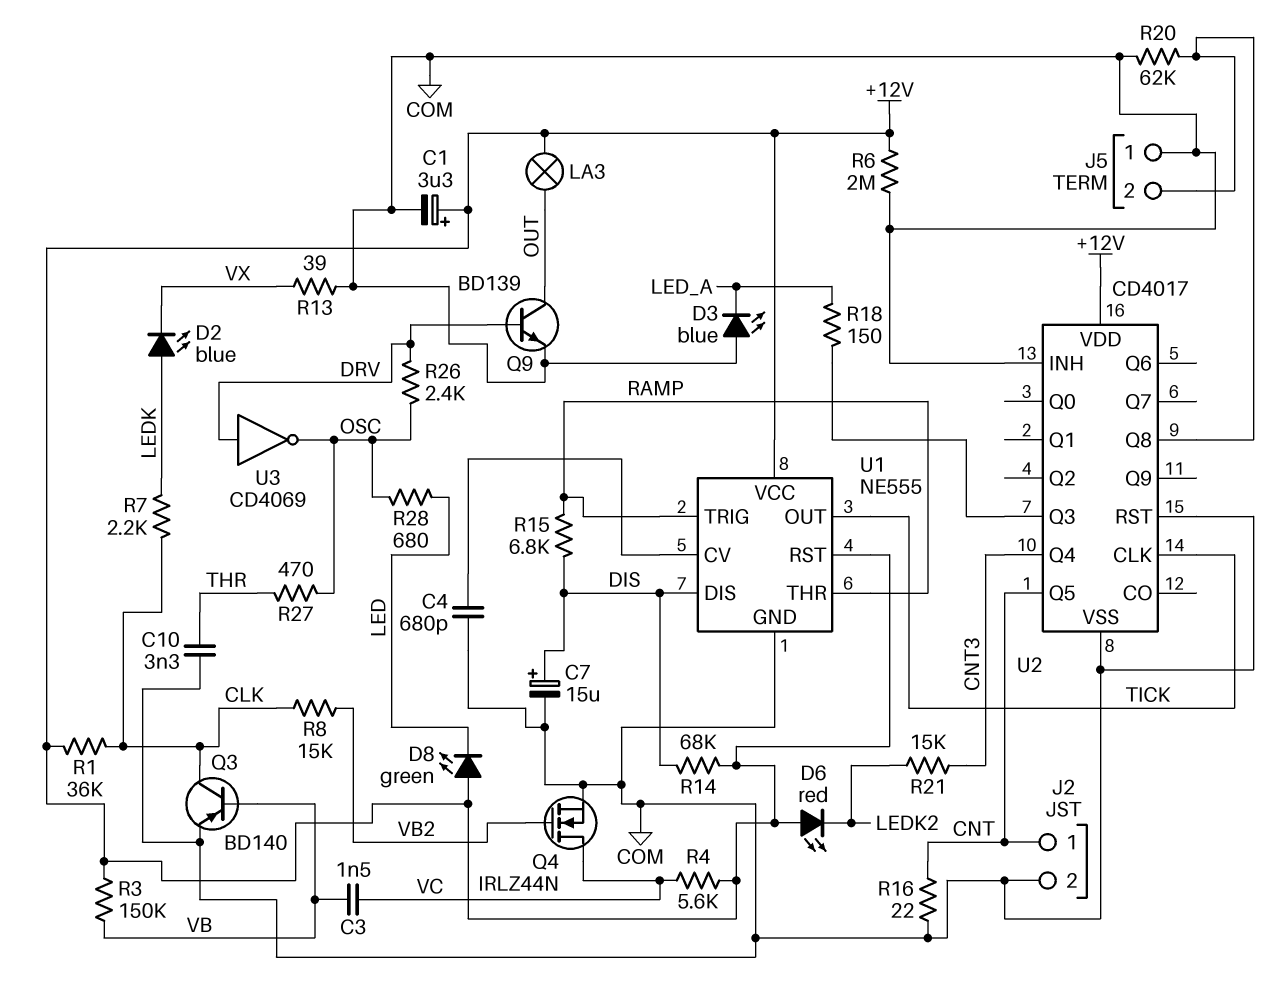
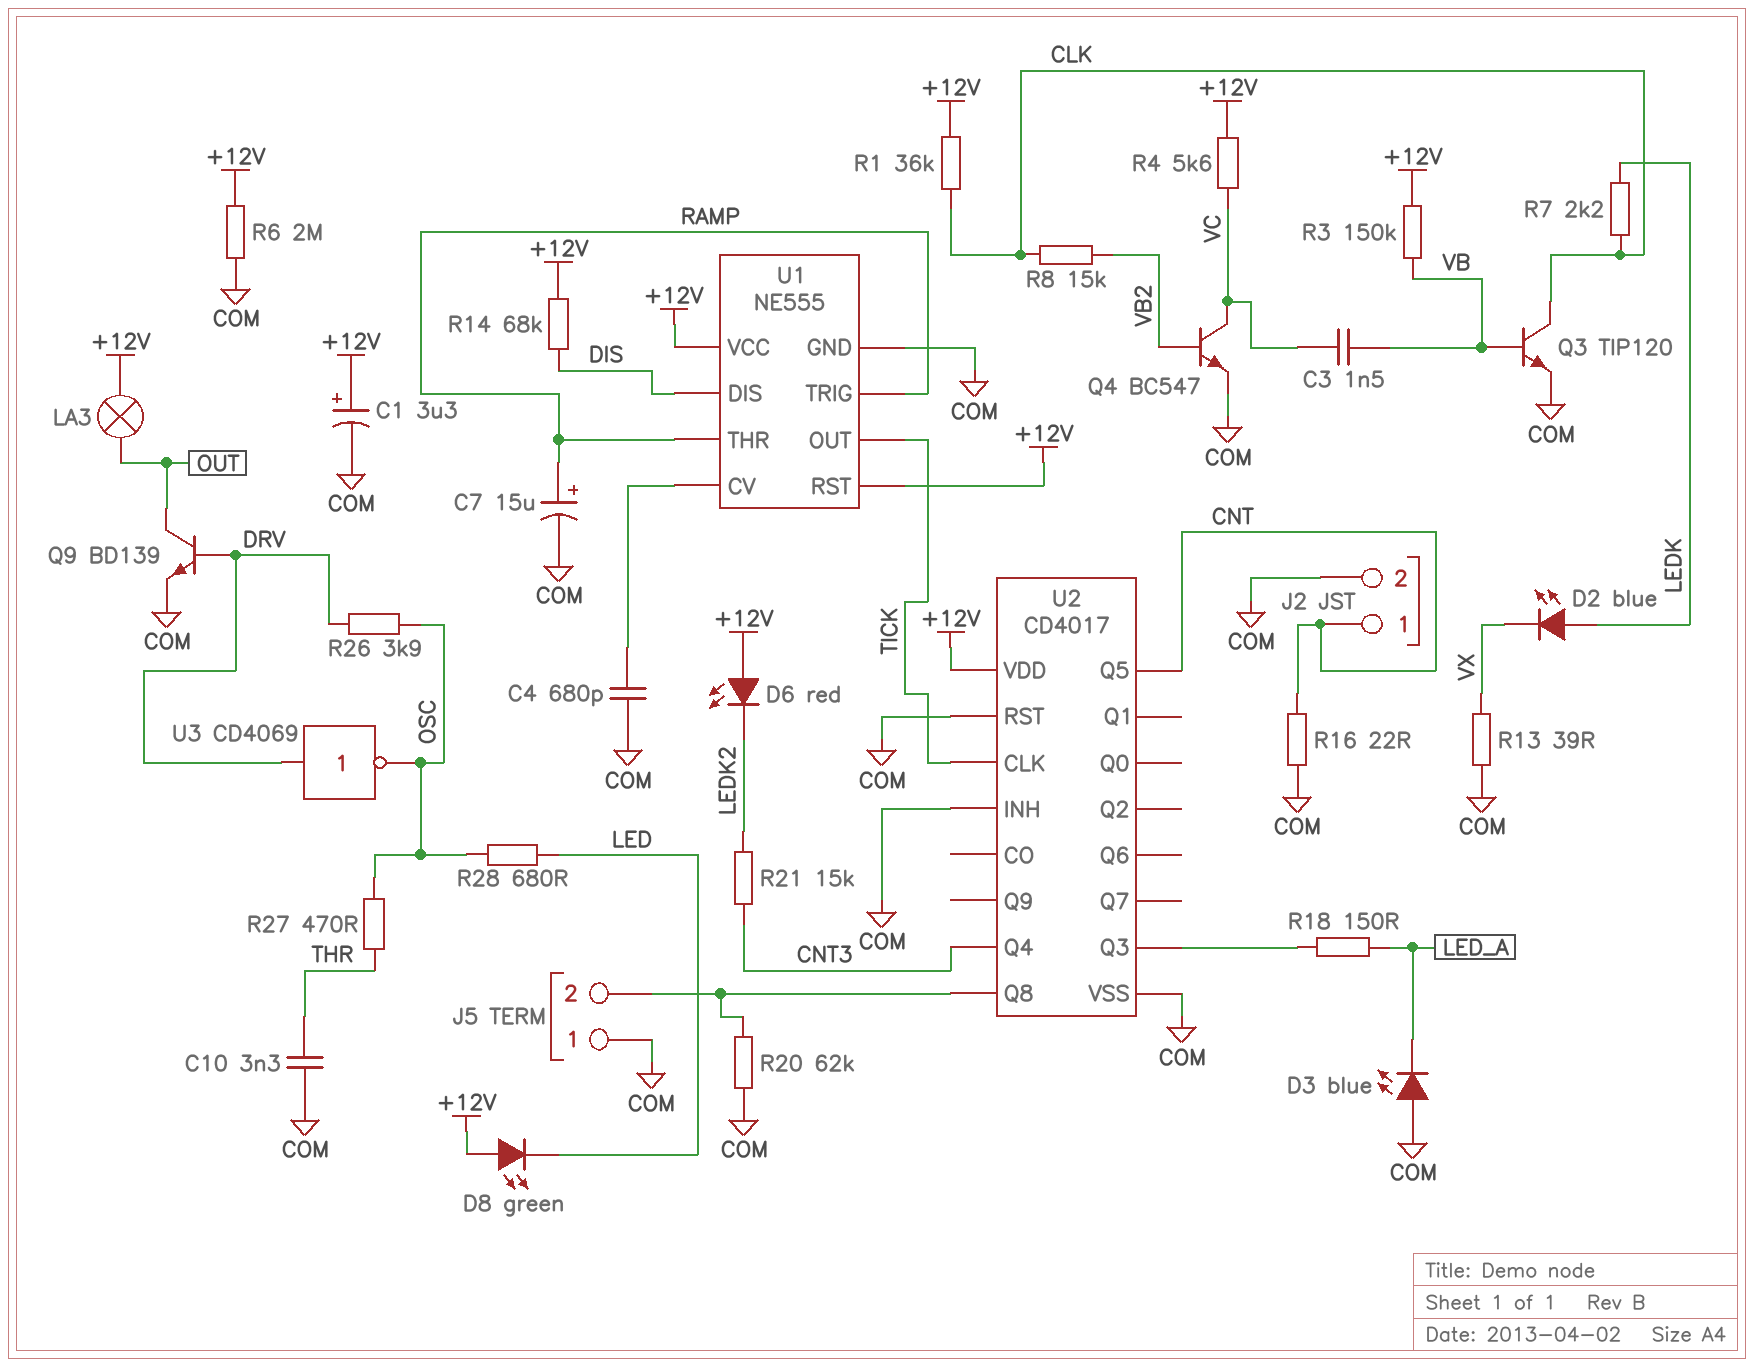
C7: 15uF (plus DIS, minus COM) -> 15uF (plus RAMP, minus COM)
Q3: PNP BD140 (B VB, C CLK, E COM) -> NPN TIP120 (B VB, C CLK, E COM)
Q4: NMOS IRLZ44N (G VB2, D VC, S COM) -> NPN BC547 (B VB2, C VC, E COM)
R15: 6.8k (DIS, RAMP) -> none
R26: 2.4k (DRV, OSC) -> 3.9k (DRV, OSC)

